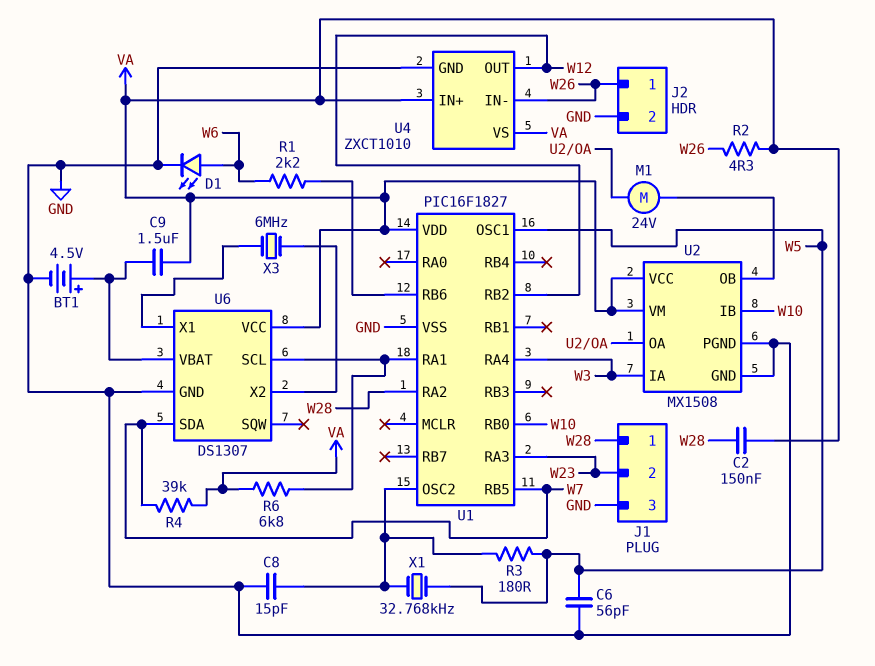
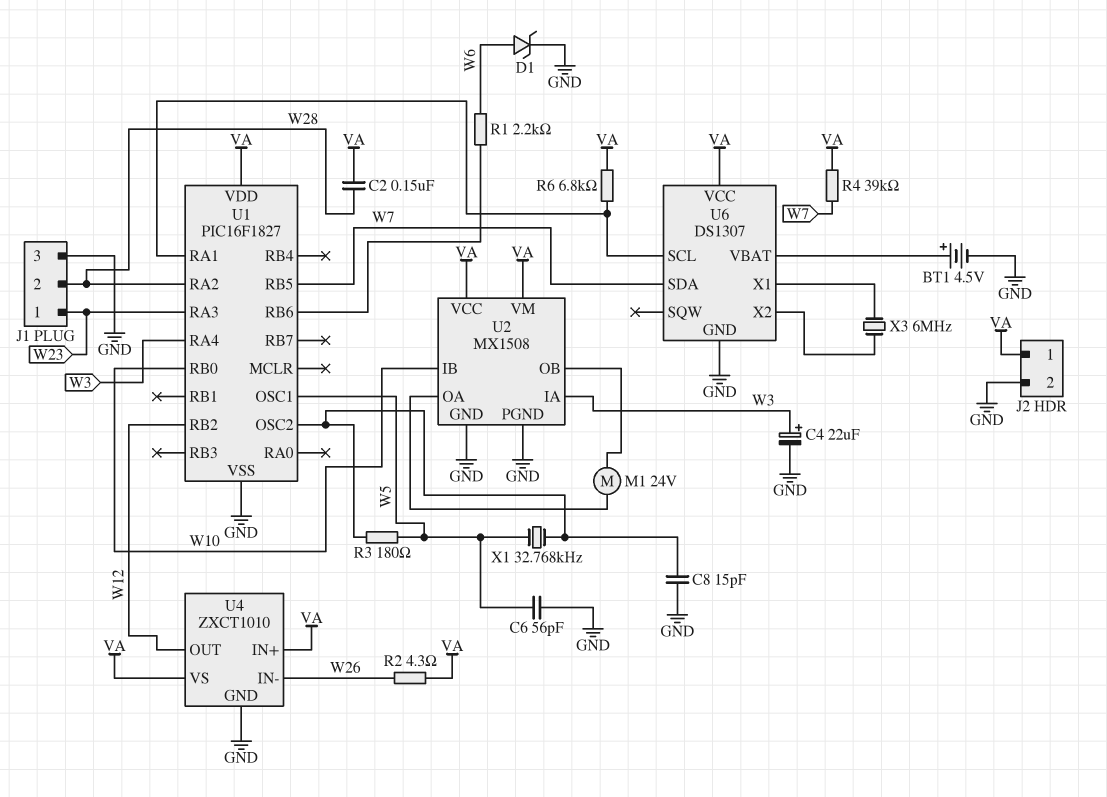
C4: none -> 22uF (plus W3, minus GND)
C9: 1.5uF (U6/VBAT, VA) -> none
D1: LED (A W6, K GND) -> zener (A W6, K GND)
J1 pin 1: W28 -> W23
J1 pin 2: W23 -> W28
J2 pin 1: W26 -> VA

